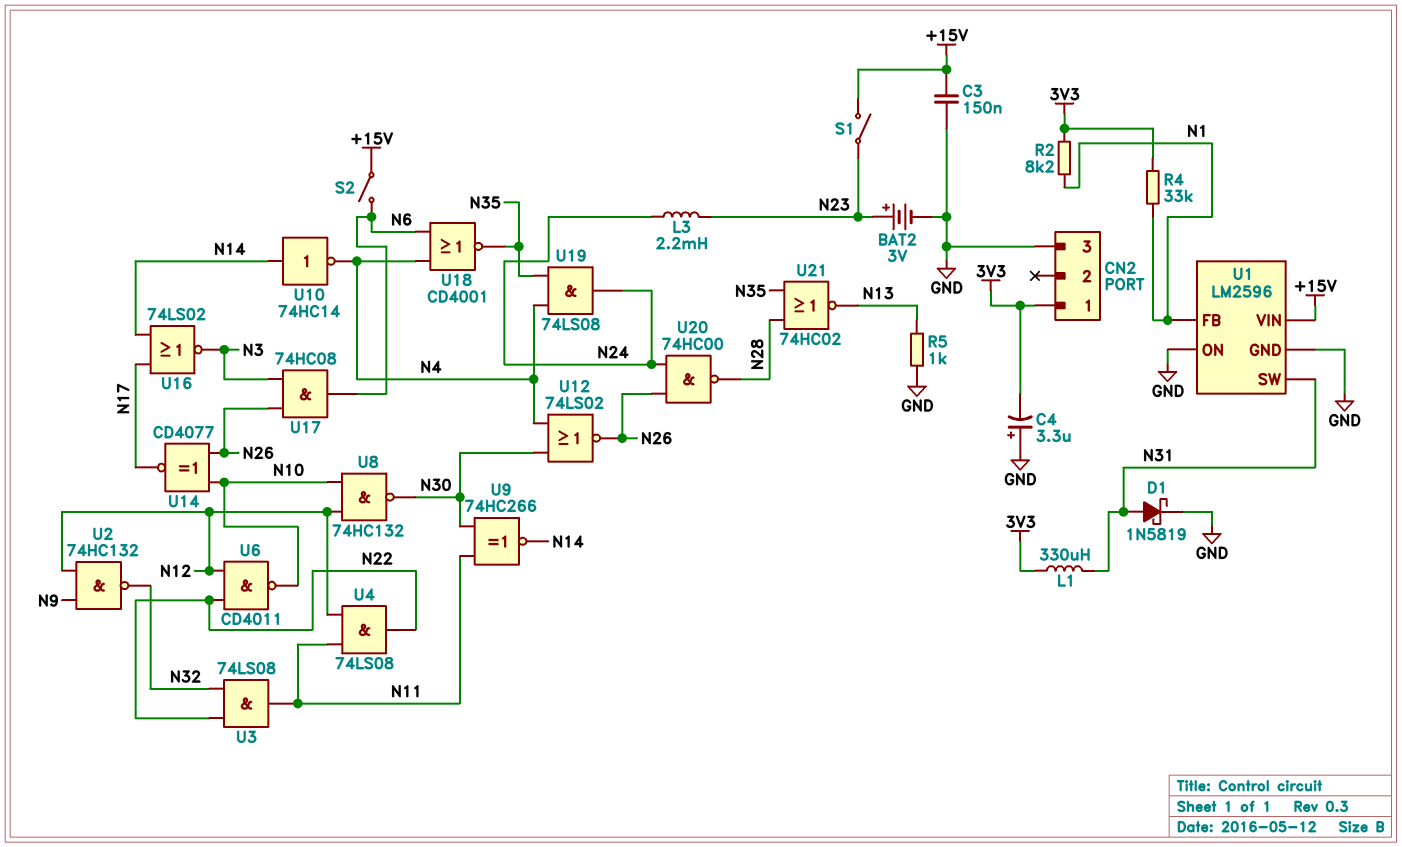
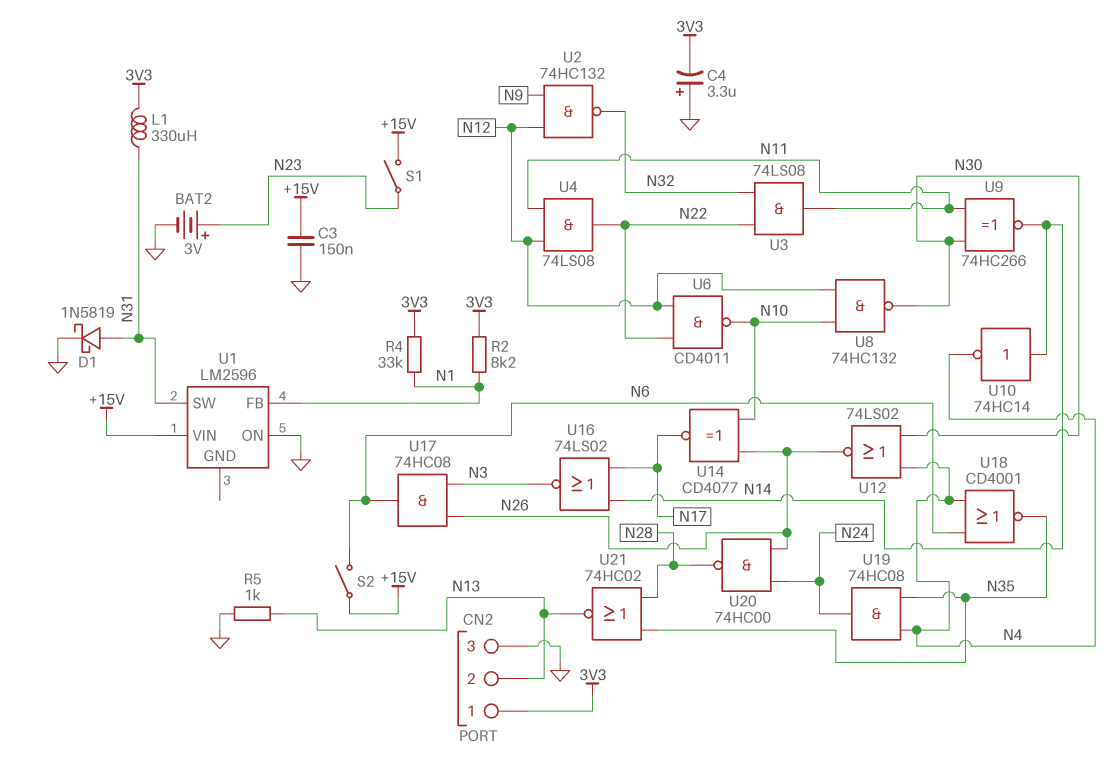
CN2 pin 2: none -> N13
L3: 2.2mH (N23, N24) -> none
U1 pin GND: GND -> none
U19: AND 74LS08 (in N4, in N35, out N24) -> AND 74HC08 (in N4, in N35, out N24)

